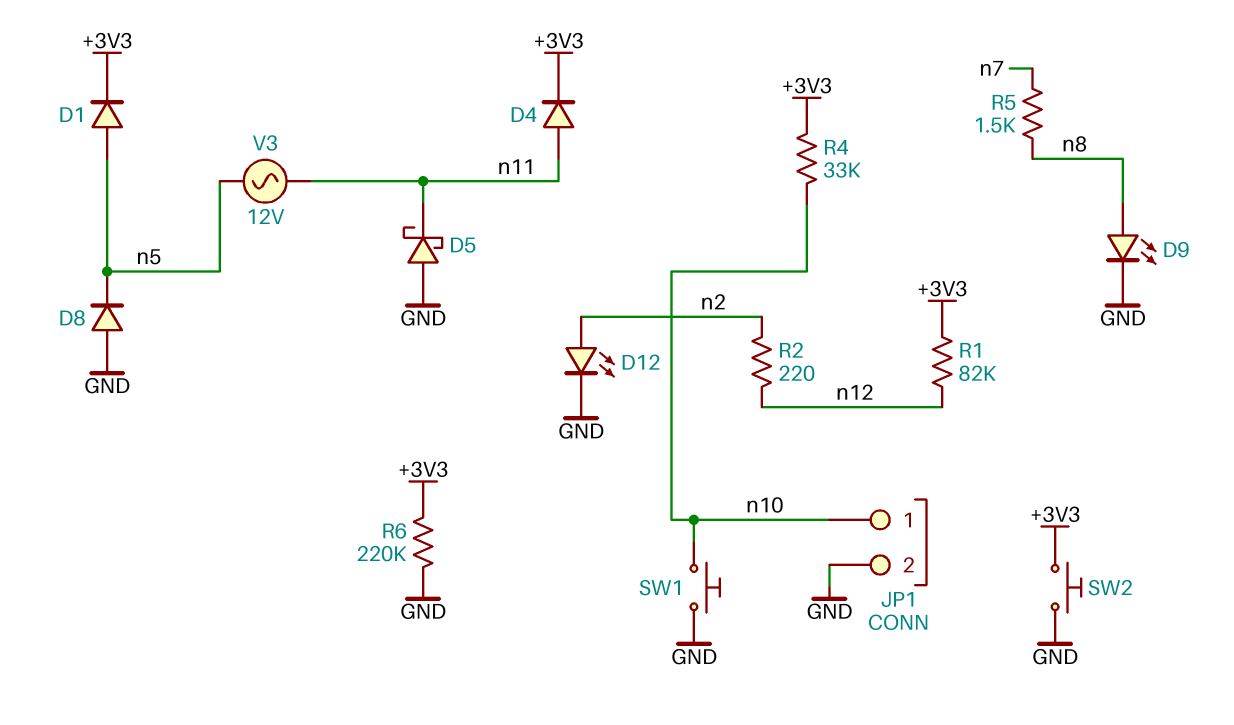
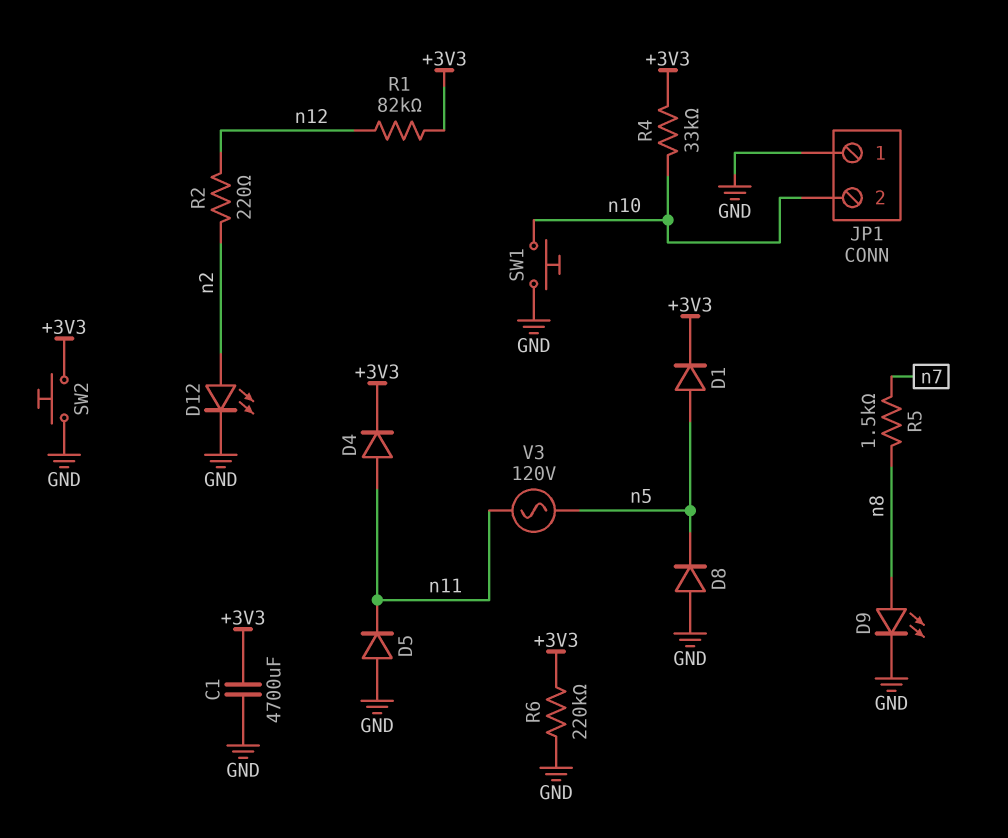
C1: none -> 4700uF (+3V3, GND)
D5: schottky (A GND, K n11) -> diode (A GND, K n11)
JP1 pin 1: n10 -> GND
JP1 pin 2: GND -> n10
V3: AC 12V (n5, n11) -> AC 120V (n5, n11)

